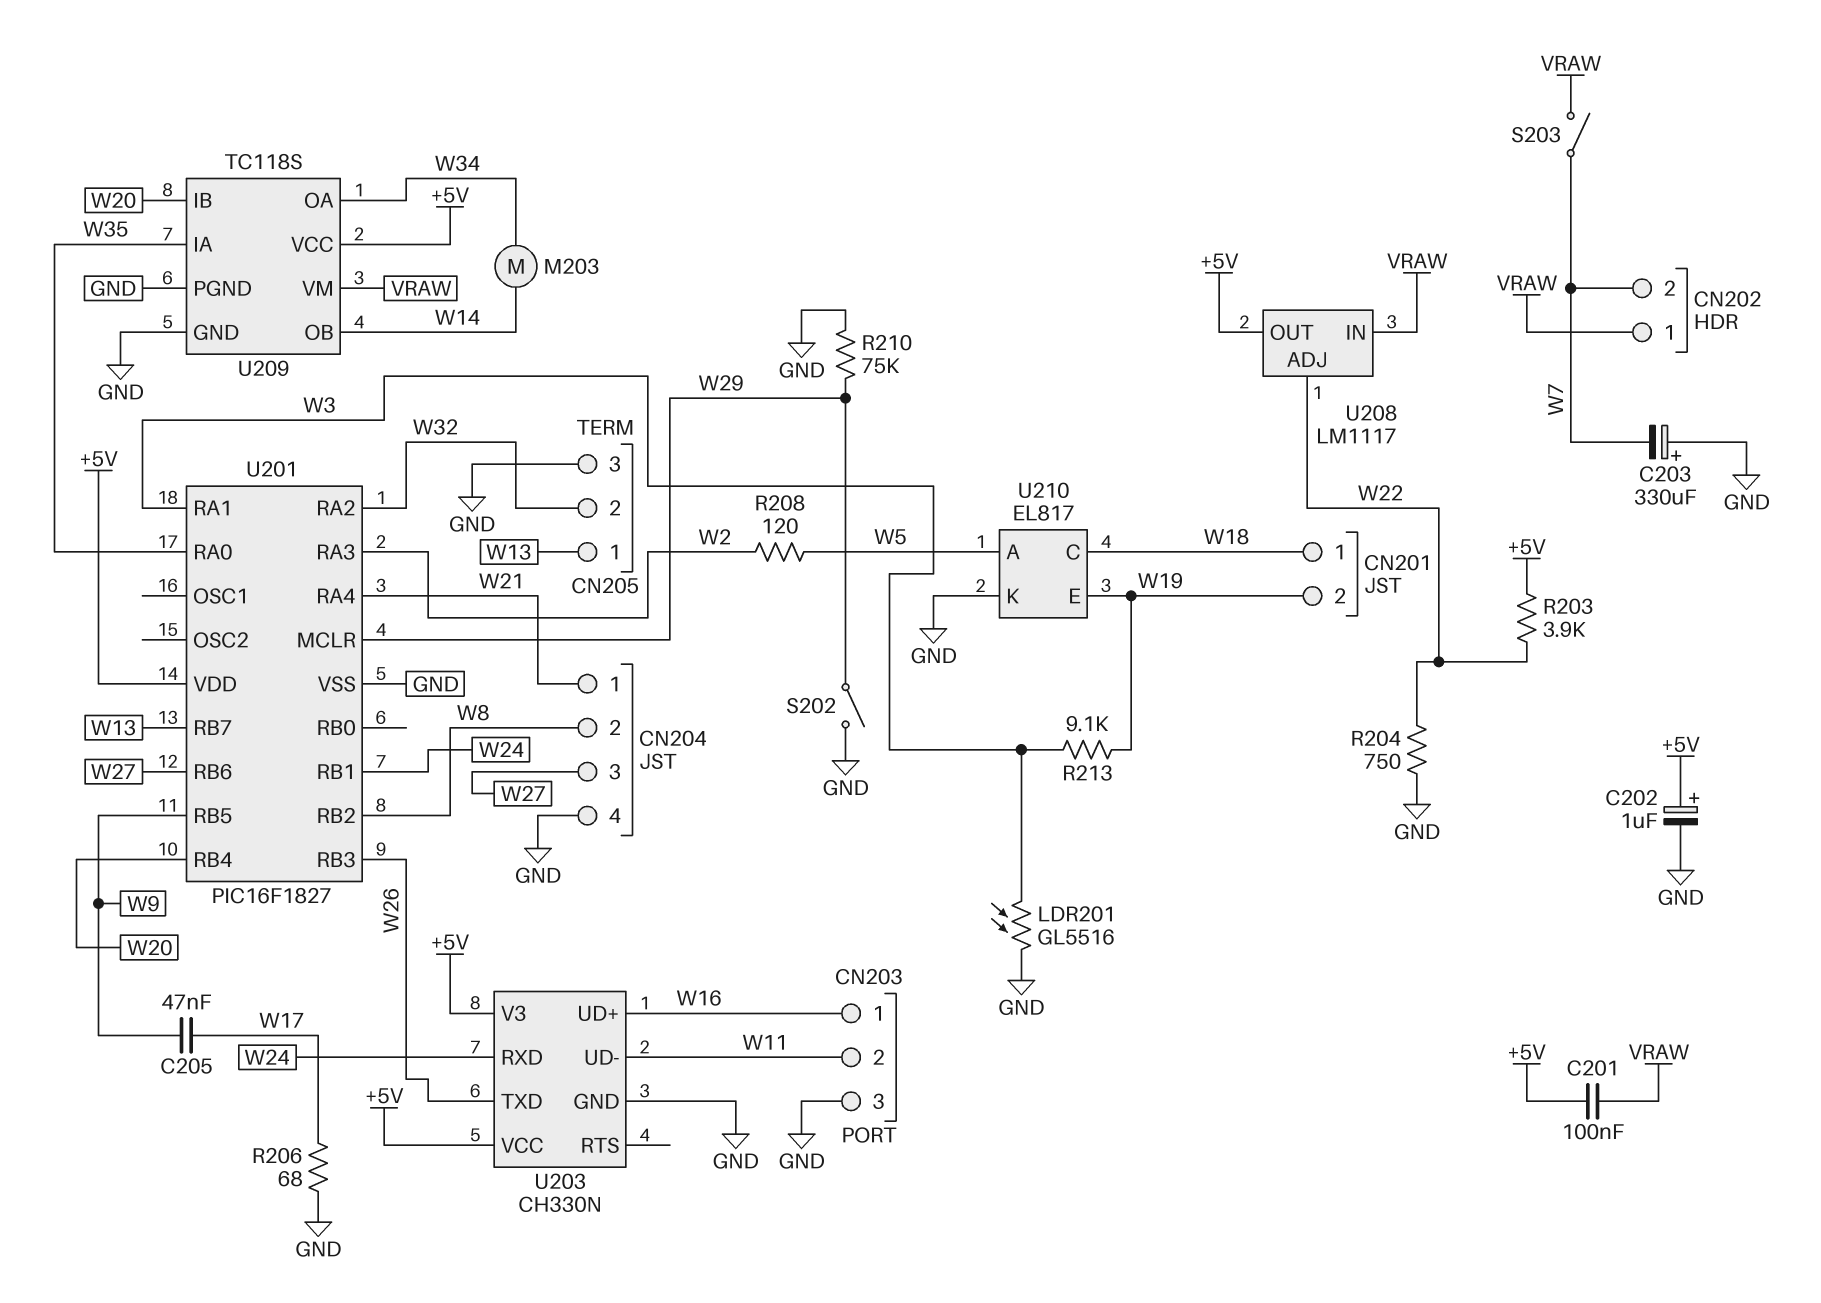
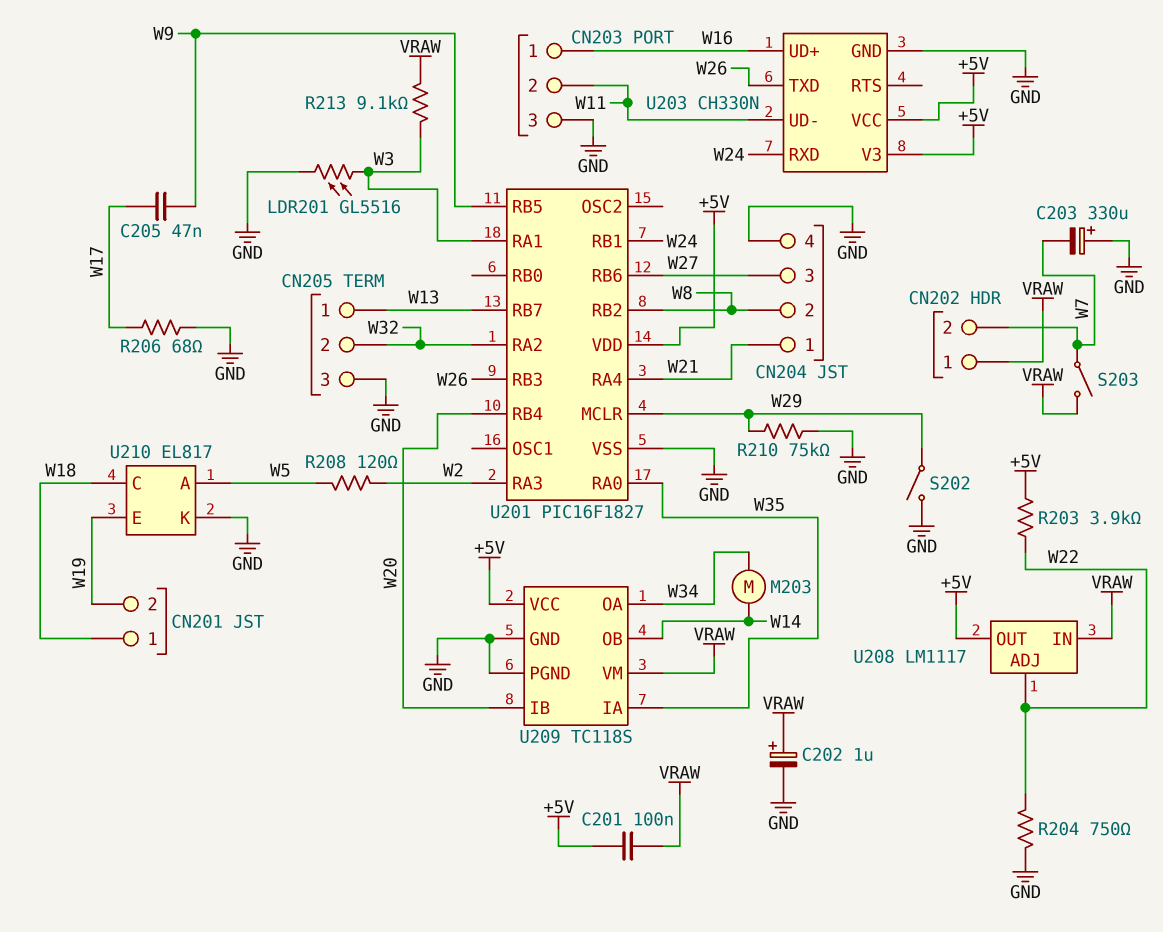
C202: 1uF (plus +5V, minus GND) -> 1uF (plus VRAW, minus GND)
R213: 9.1k (W3, W19) -> 9.1k (VRAW, W3)

